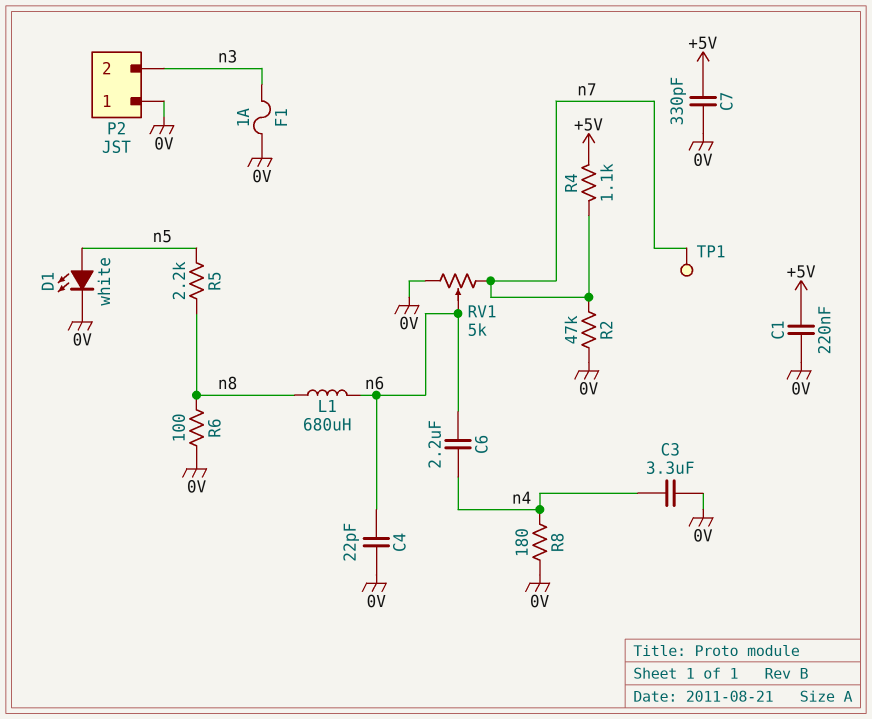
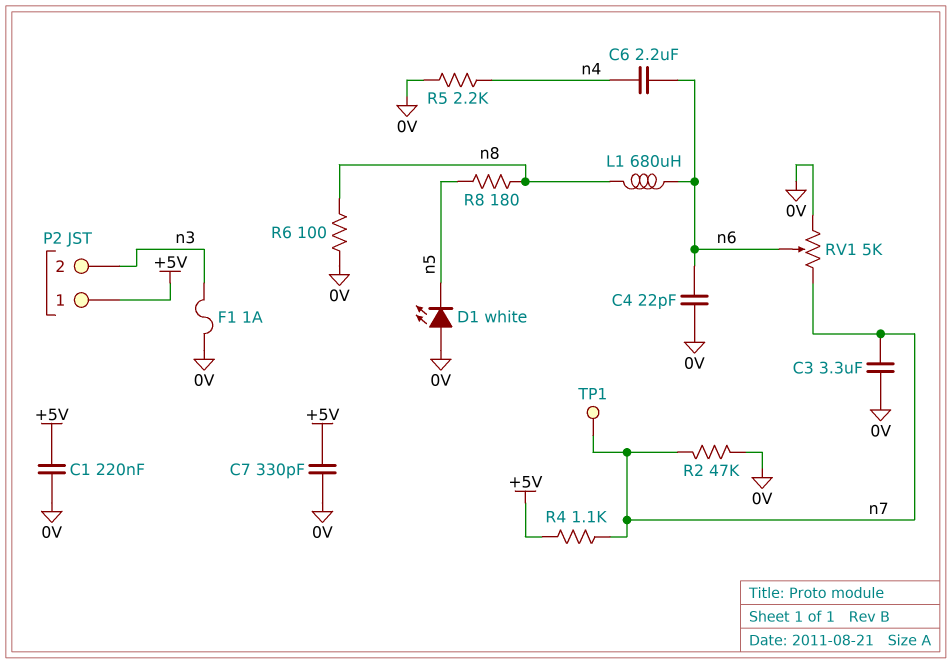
C3: 3.3uF (0V, n4) -> 3.3uF (0V, n7)
D1: LED white (A n5, K 0V) -> LED white (A 0V, K n5)
P2 pin 1: 0V -> +5V
R5: 2.2k (n5, n8) -> 2.2k (0V, n4)
R8: 180 (0V, n4) -> 180 (n5, n8)

